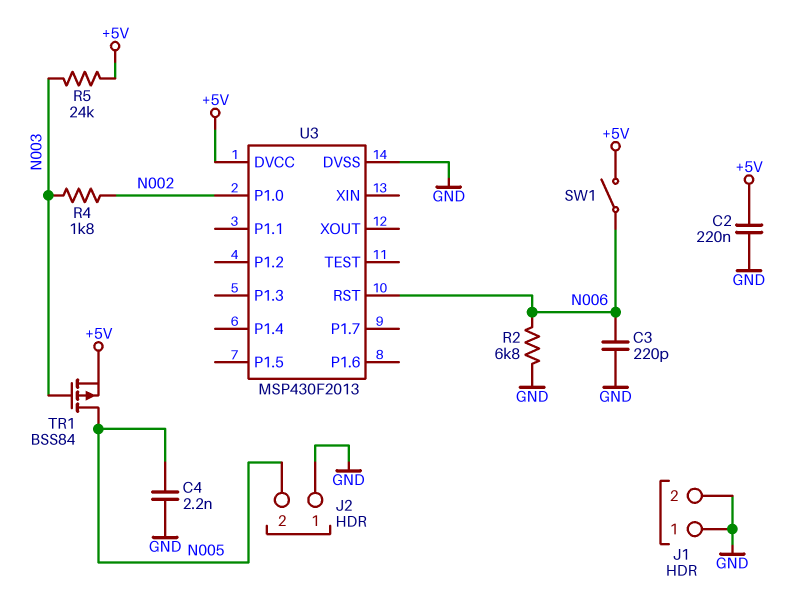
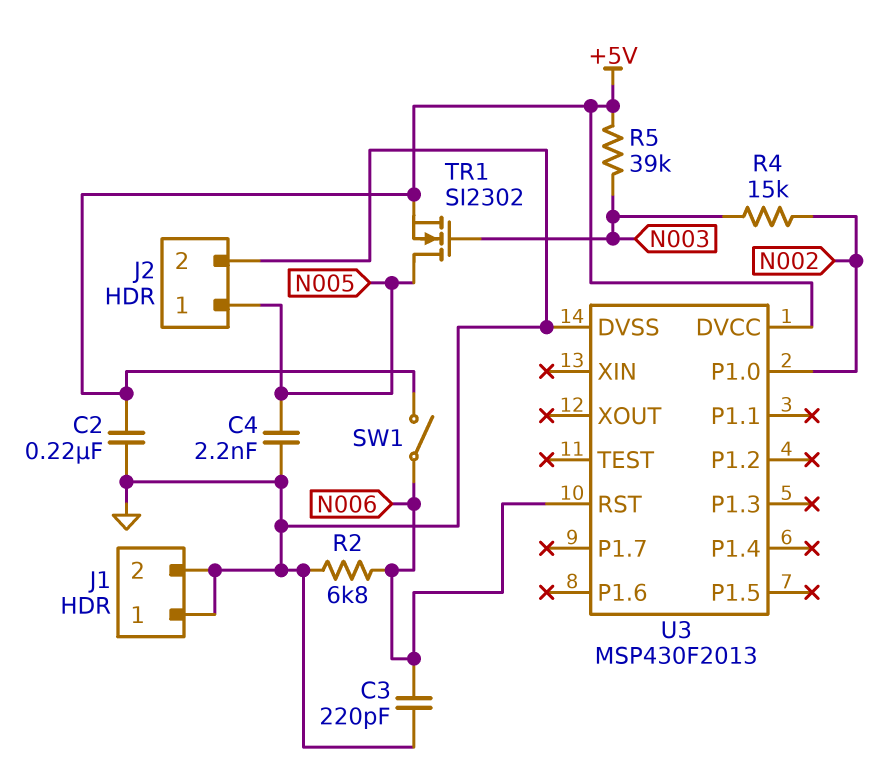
J2 pin 1: GND -> N005
J2 pin 2: N005 -> GND
R4: 1.8k (N002, N003) -> 15k (N002, N003)
R5: 24k (+5V, N003) -> 39k (+5V, N003)
TR1: PMOS BSS84 (G N003, D N005, S +5V) -> NMOS SI2302 (G N003, D N005, S +5V)

